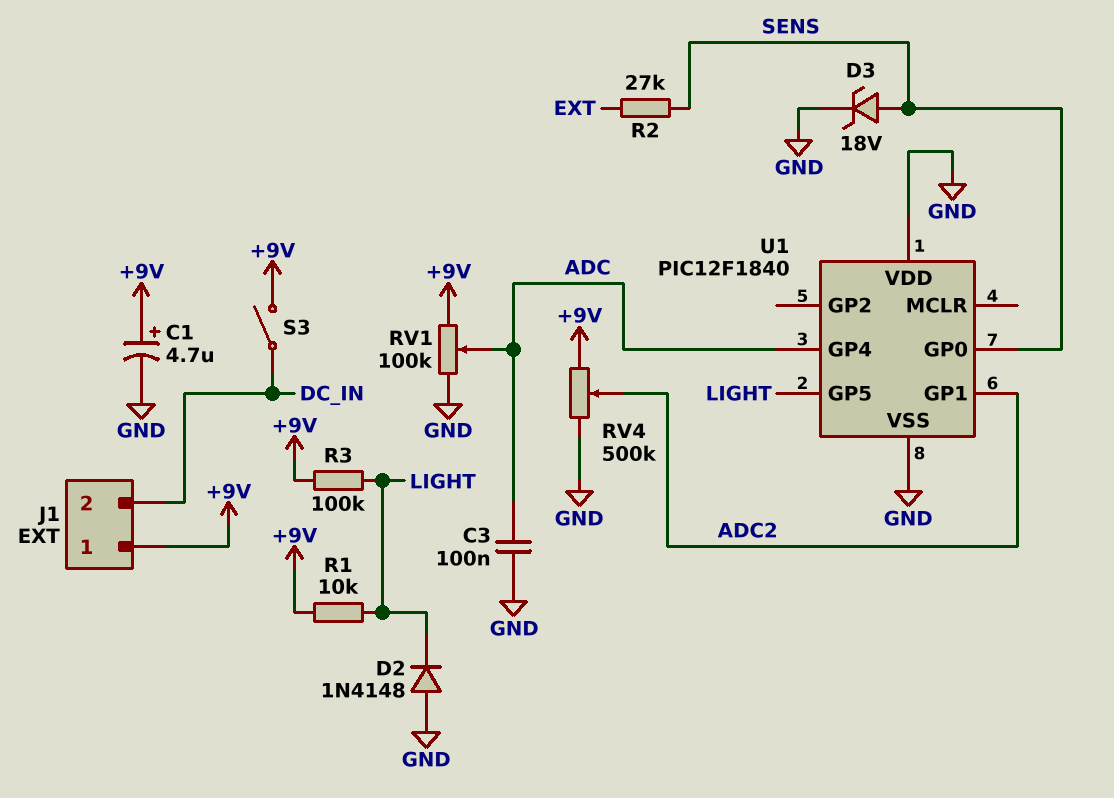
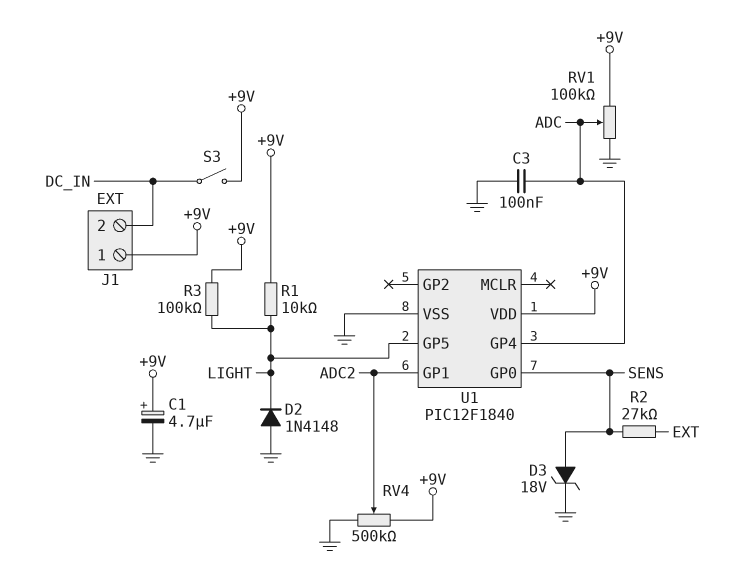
U1 pin VDD: GND -> +9V

